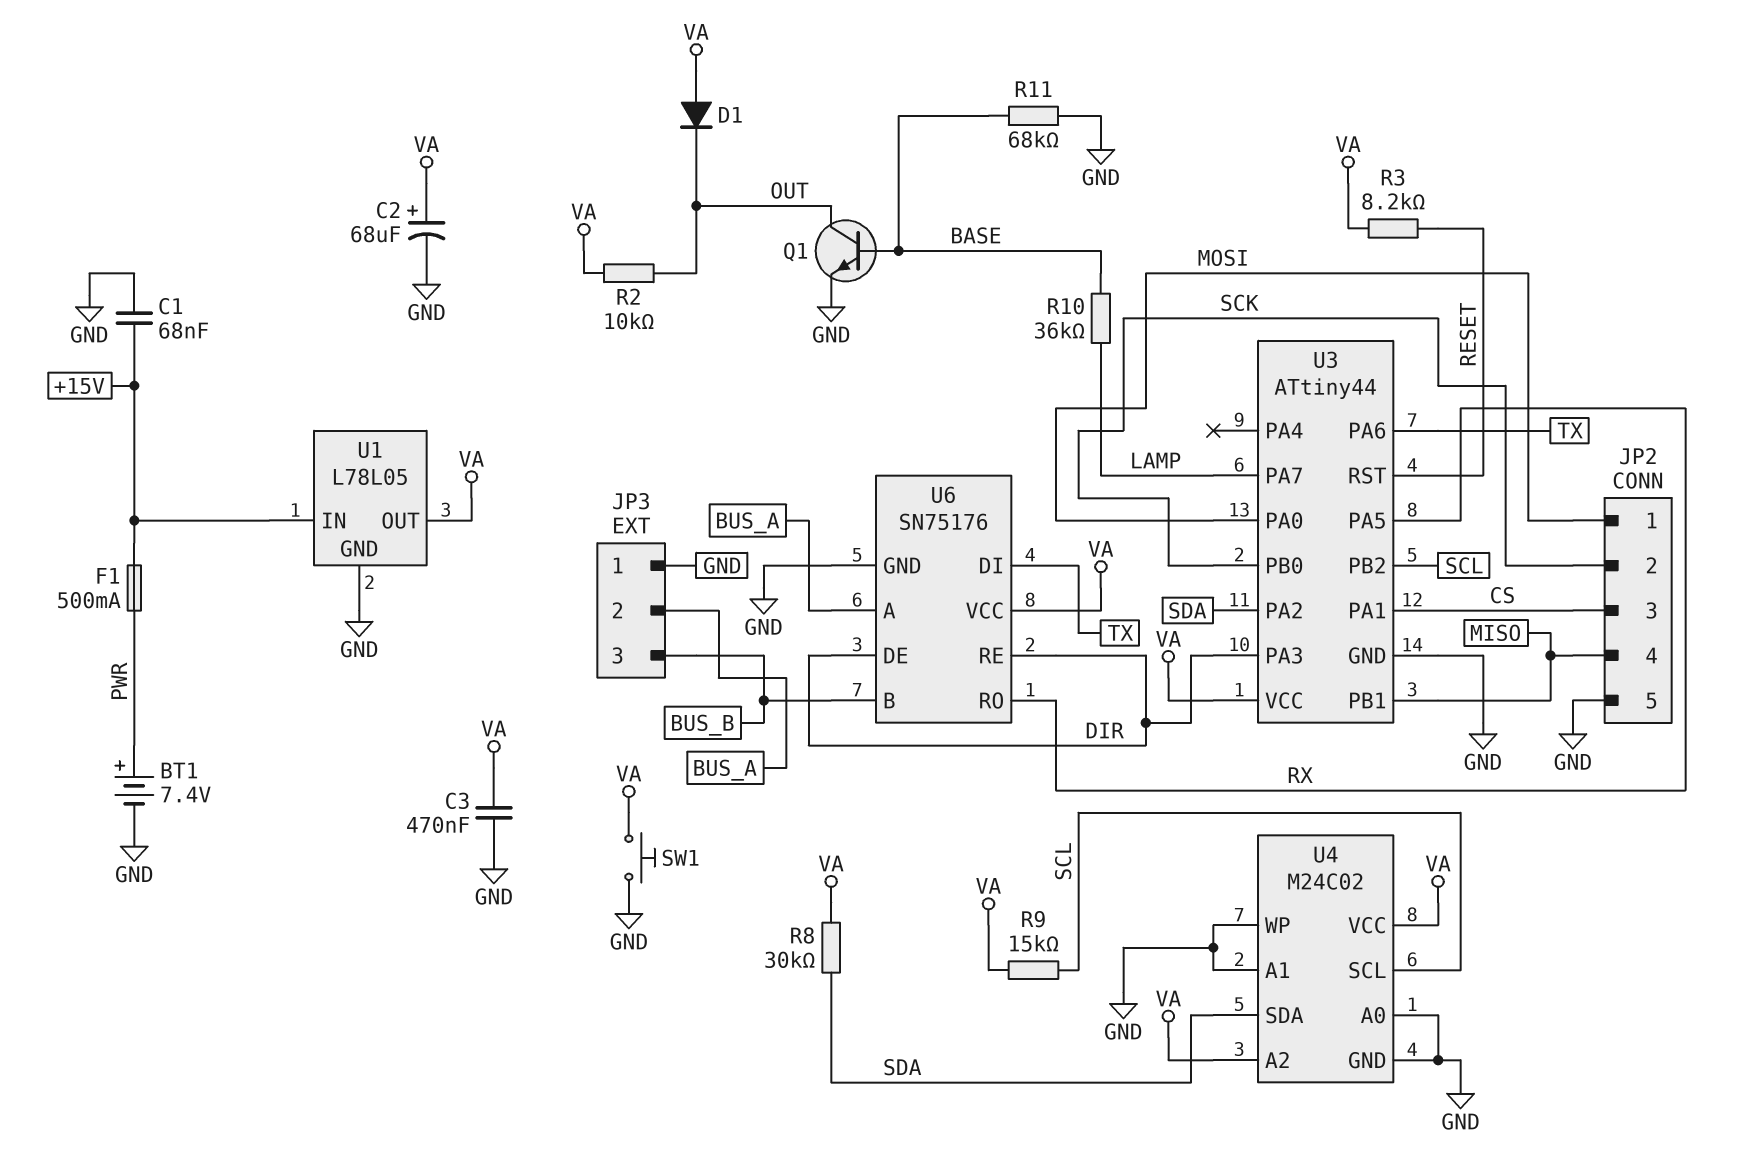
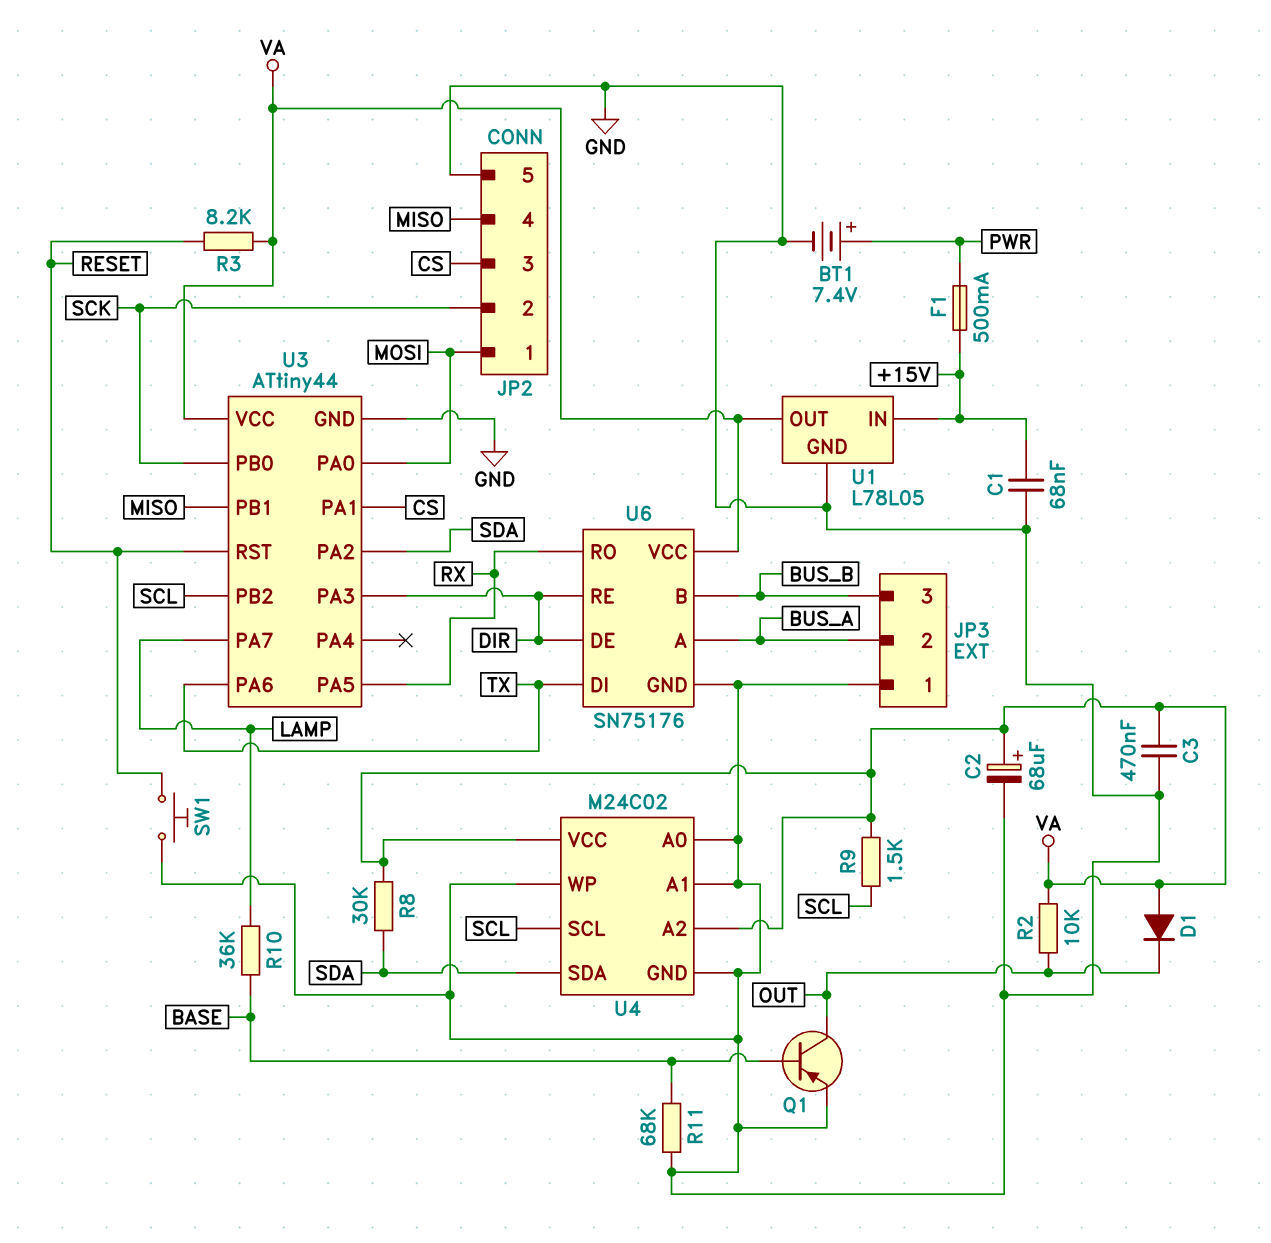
Q1: NPN (B BASE, C OUT, E GND) -> PNP (B BASE, C OUT, E GND)
R9: 15k (SCL, VA) -> 1.5k (SCL, VA)
SW1: button (GND, VA) -> button (GND, RESET)

